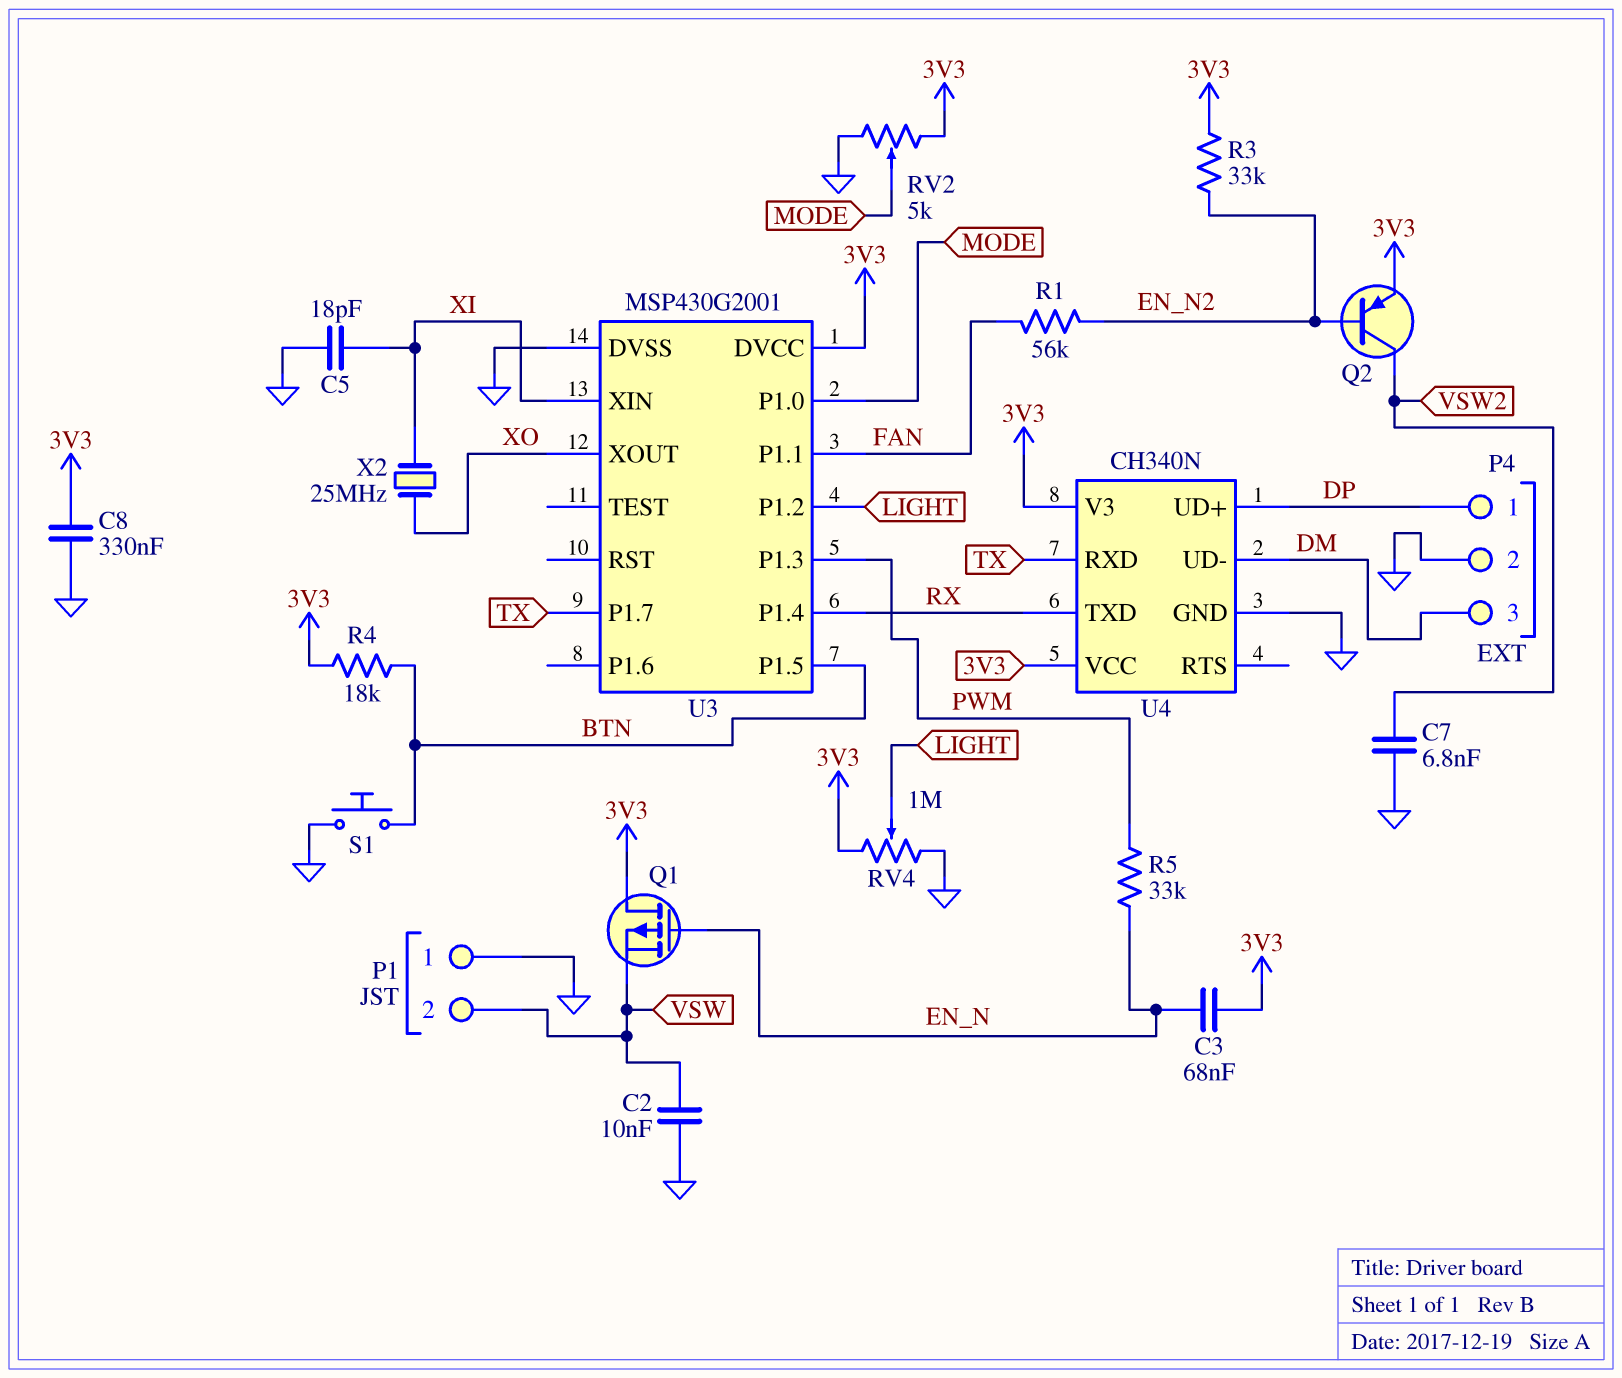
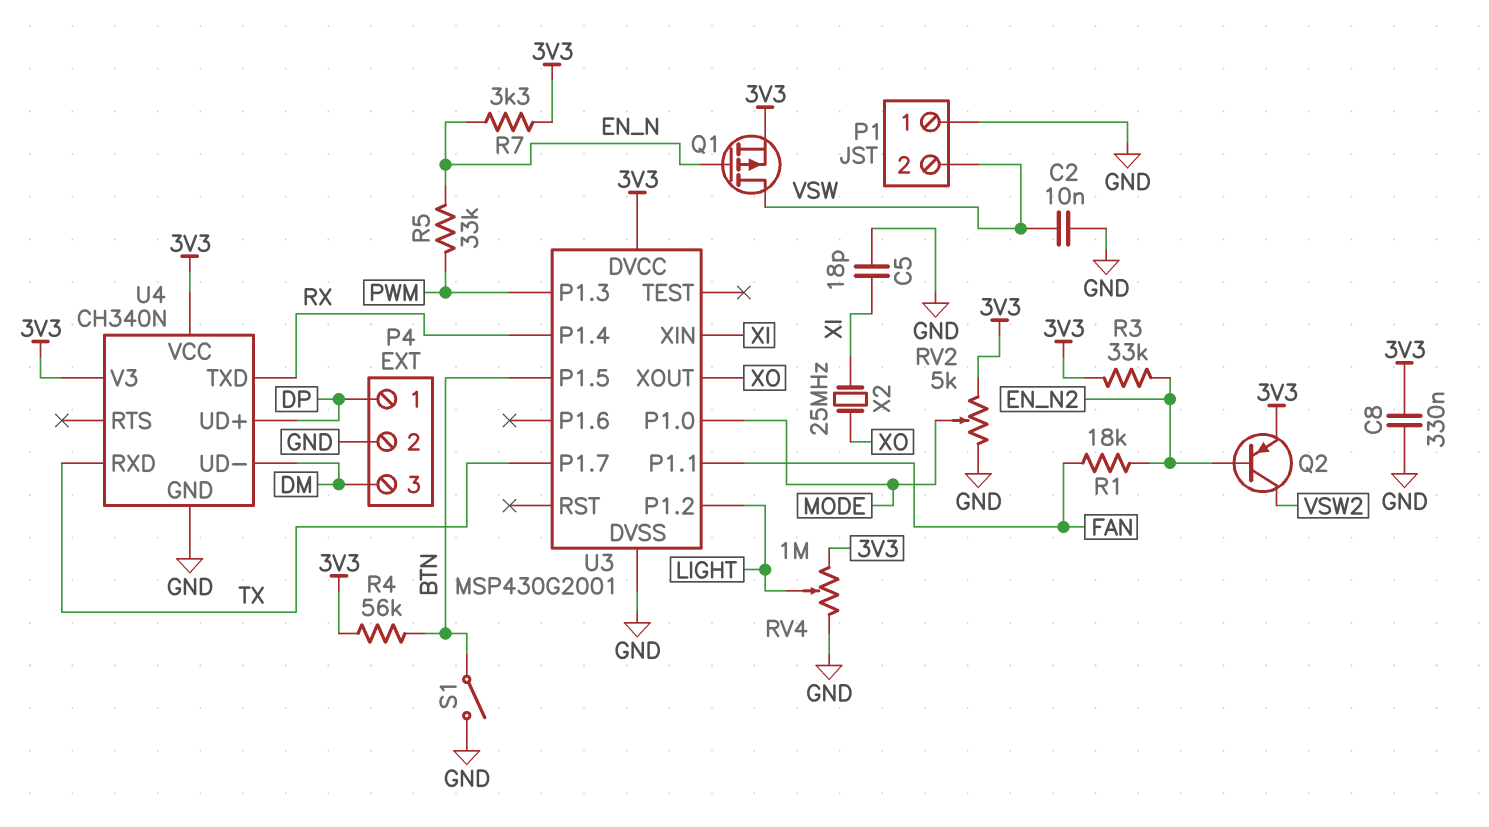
C3: 68nF (3V3, EN_N) -> none
C7: 6.8nF (GND, VSW2) -> none
Q1: PMOS (G EN_N, D 3V3, S VSW) -> PMOS (G EN_N, D VSW, S 3V3)
R1: 56k (EN_N2, FAN) -> 18k (EN_N2, FAN)
R4: 18k (3V3, BTN) -> 56k (3V3, BTN)
R7: none -> 3.3k (3V3, EN_N)
S1: button (BTN, GND) -> switch (BTN, GND)

